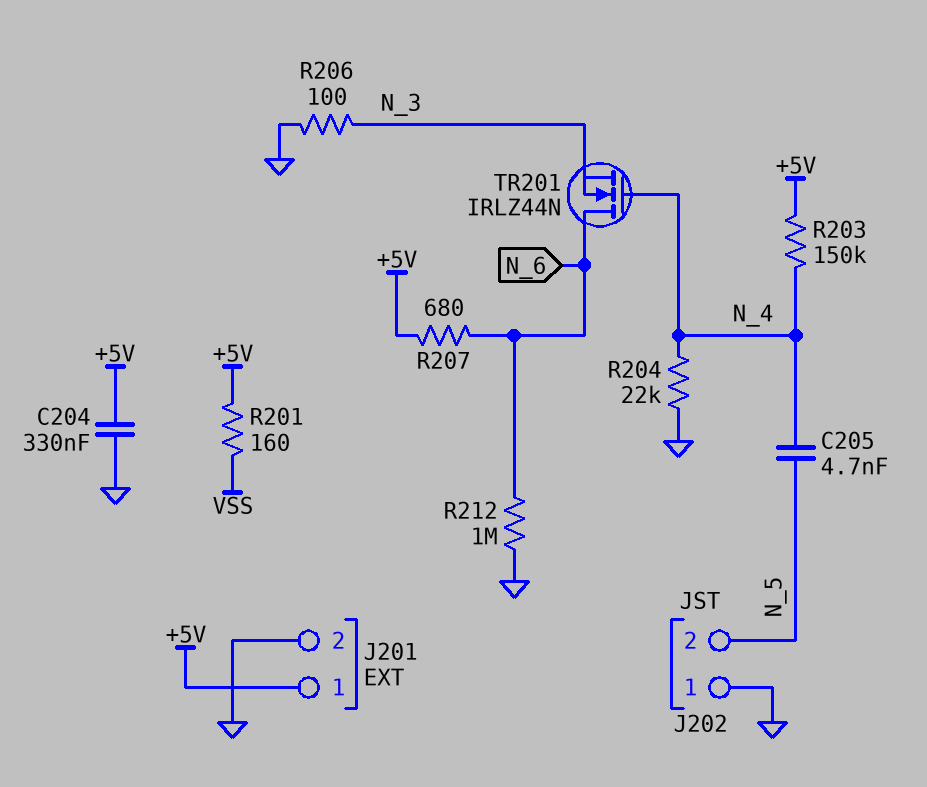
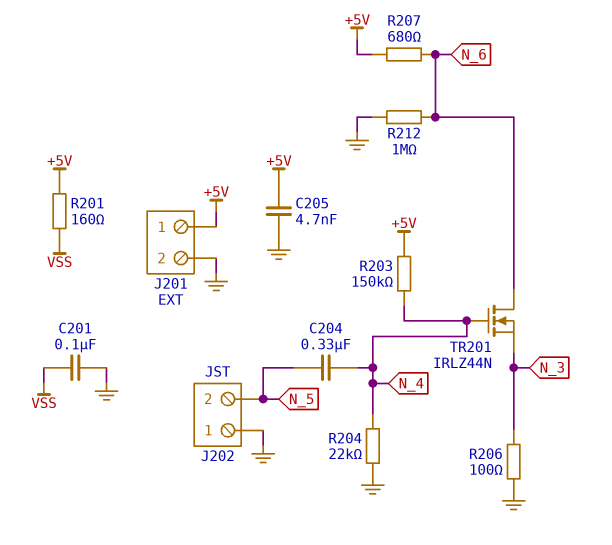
C201: none -> 100nF (GND, VSS)
C204: 330nF (+5V, GND) -> 330nF (N_4, N_5)
C205: 4.7nF (N_4, N_5) -> 4.7nF (+5V, GND)

